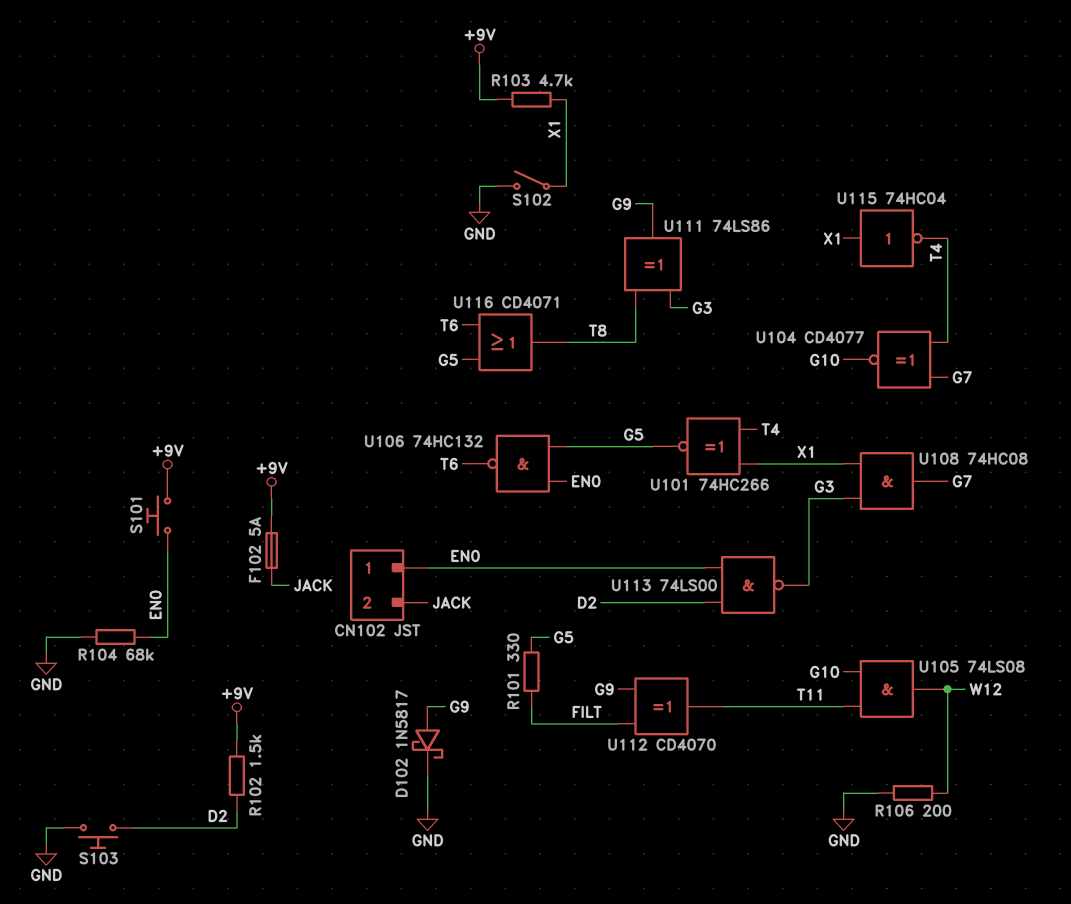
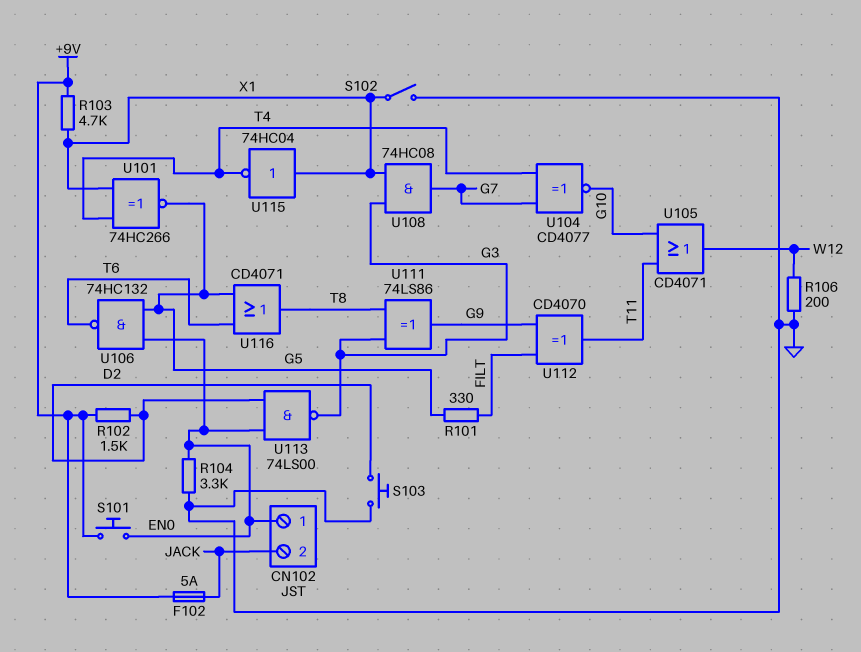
D102: schottky 1N5817 (A G9, K GND) -> none
R104: 68k (EN0, GND) -> 3.3k (EN0, GND)
U105: AND 74LS08 (in G10, in T11, out W12) -> OR CD4071 (in G10, in T11, out W12)

